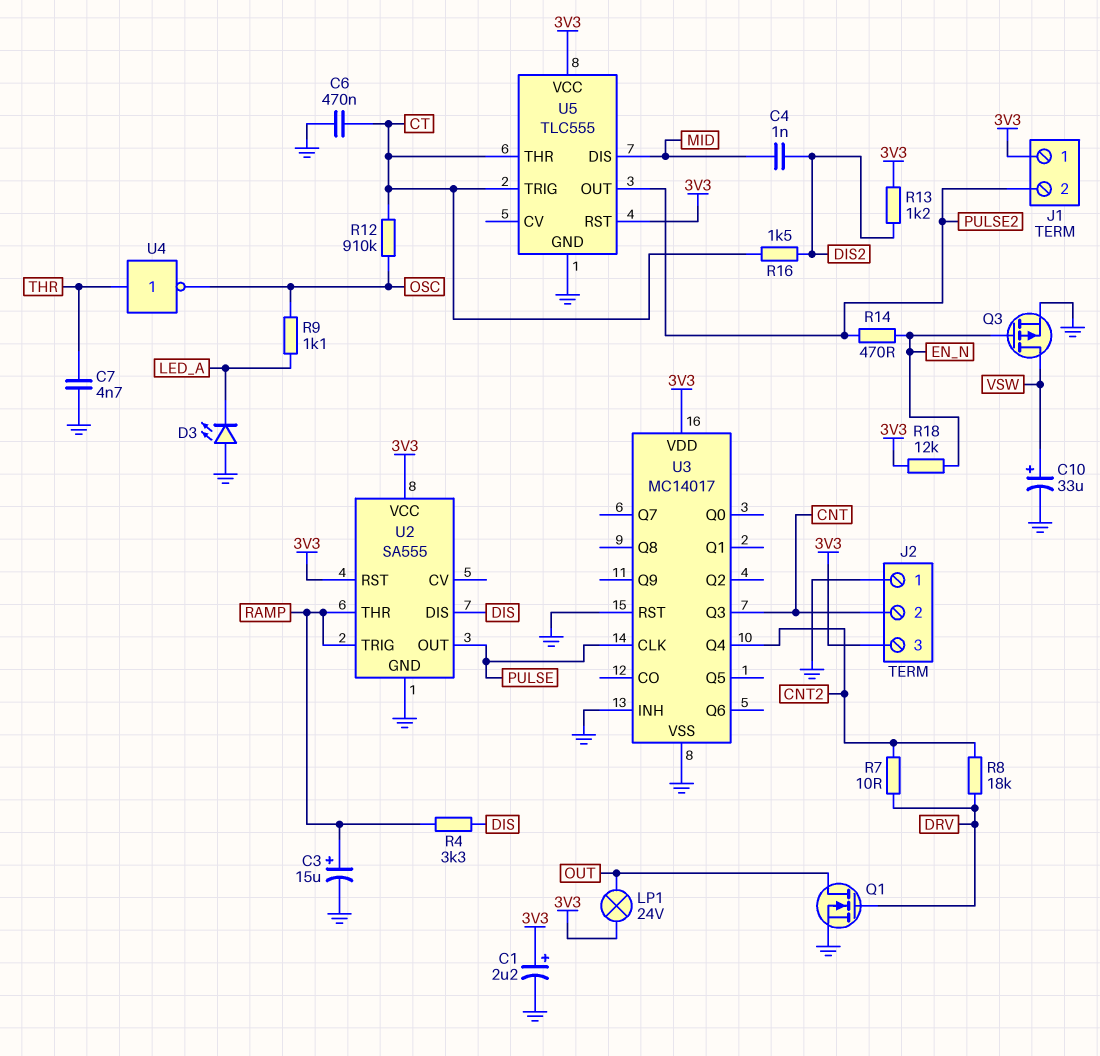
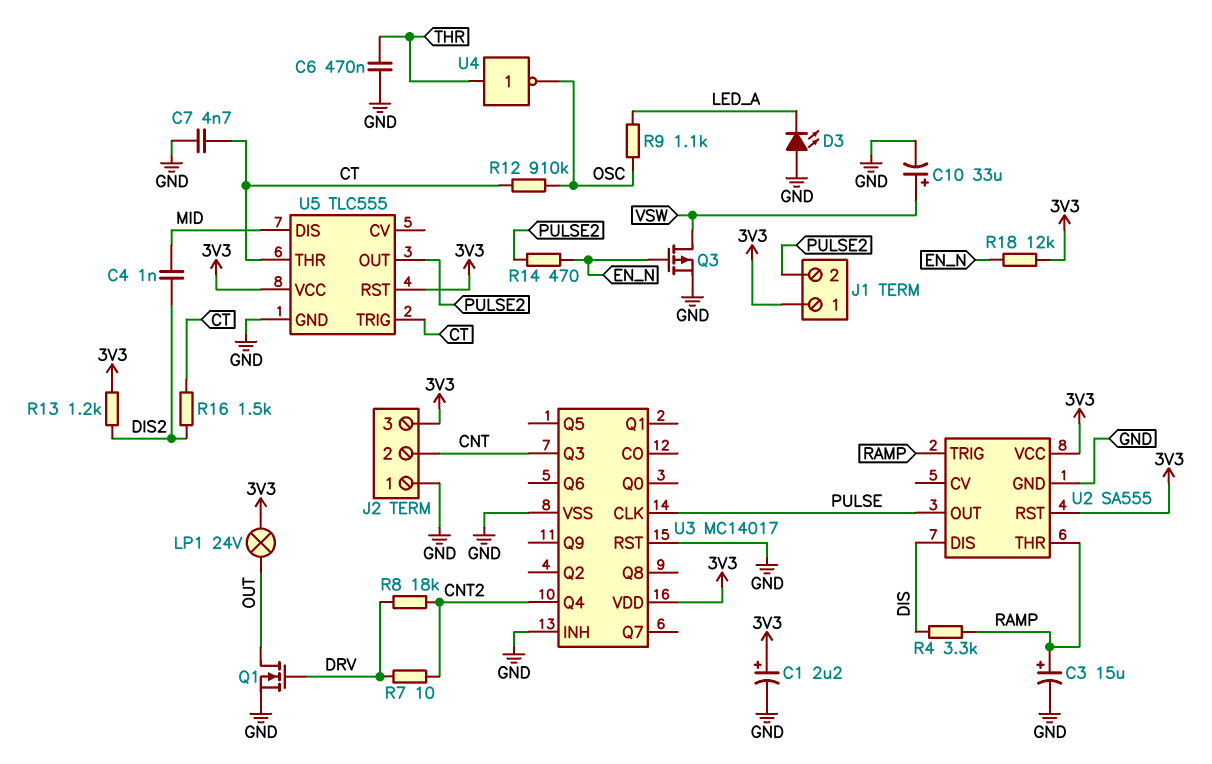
C6: 470nF (CT, GND) -> 470nF (GND, THR)
C7: 4.7nF (GND, THR) -> 4.7nF (CT, GND)

